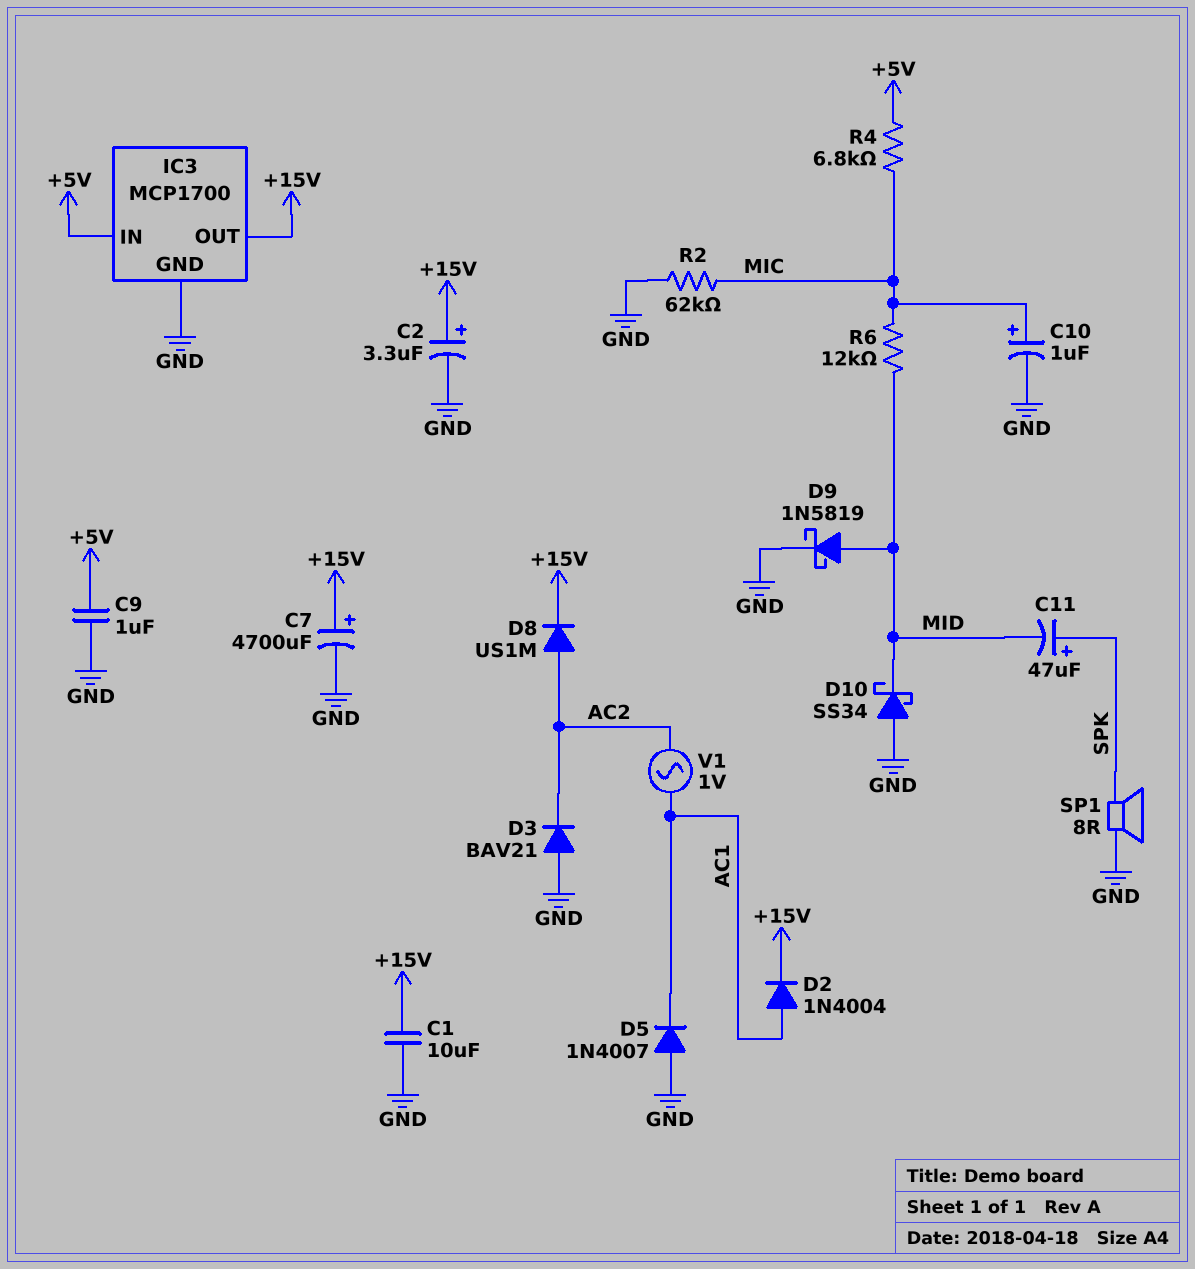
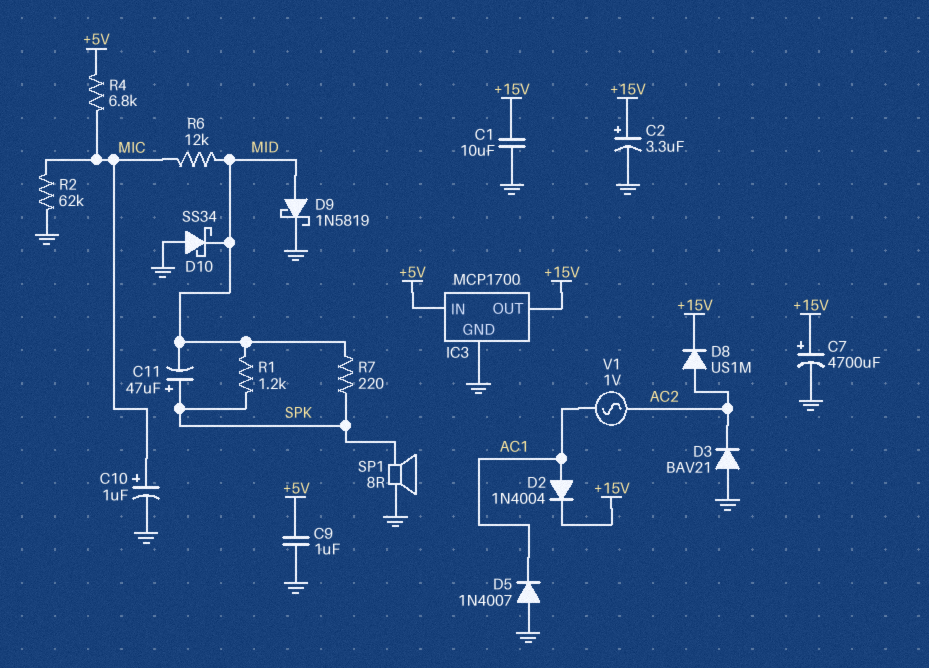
R1: none -> 1.2k (MID, SPK)
R7: none -> 220 (MID, SPK)

